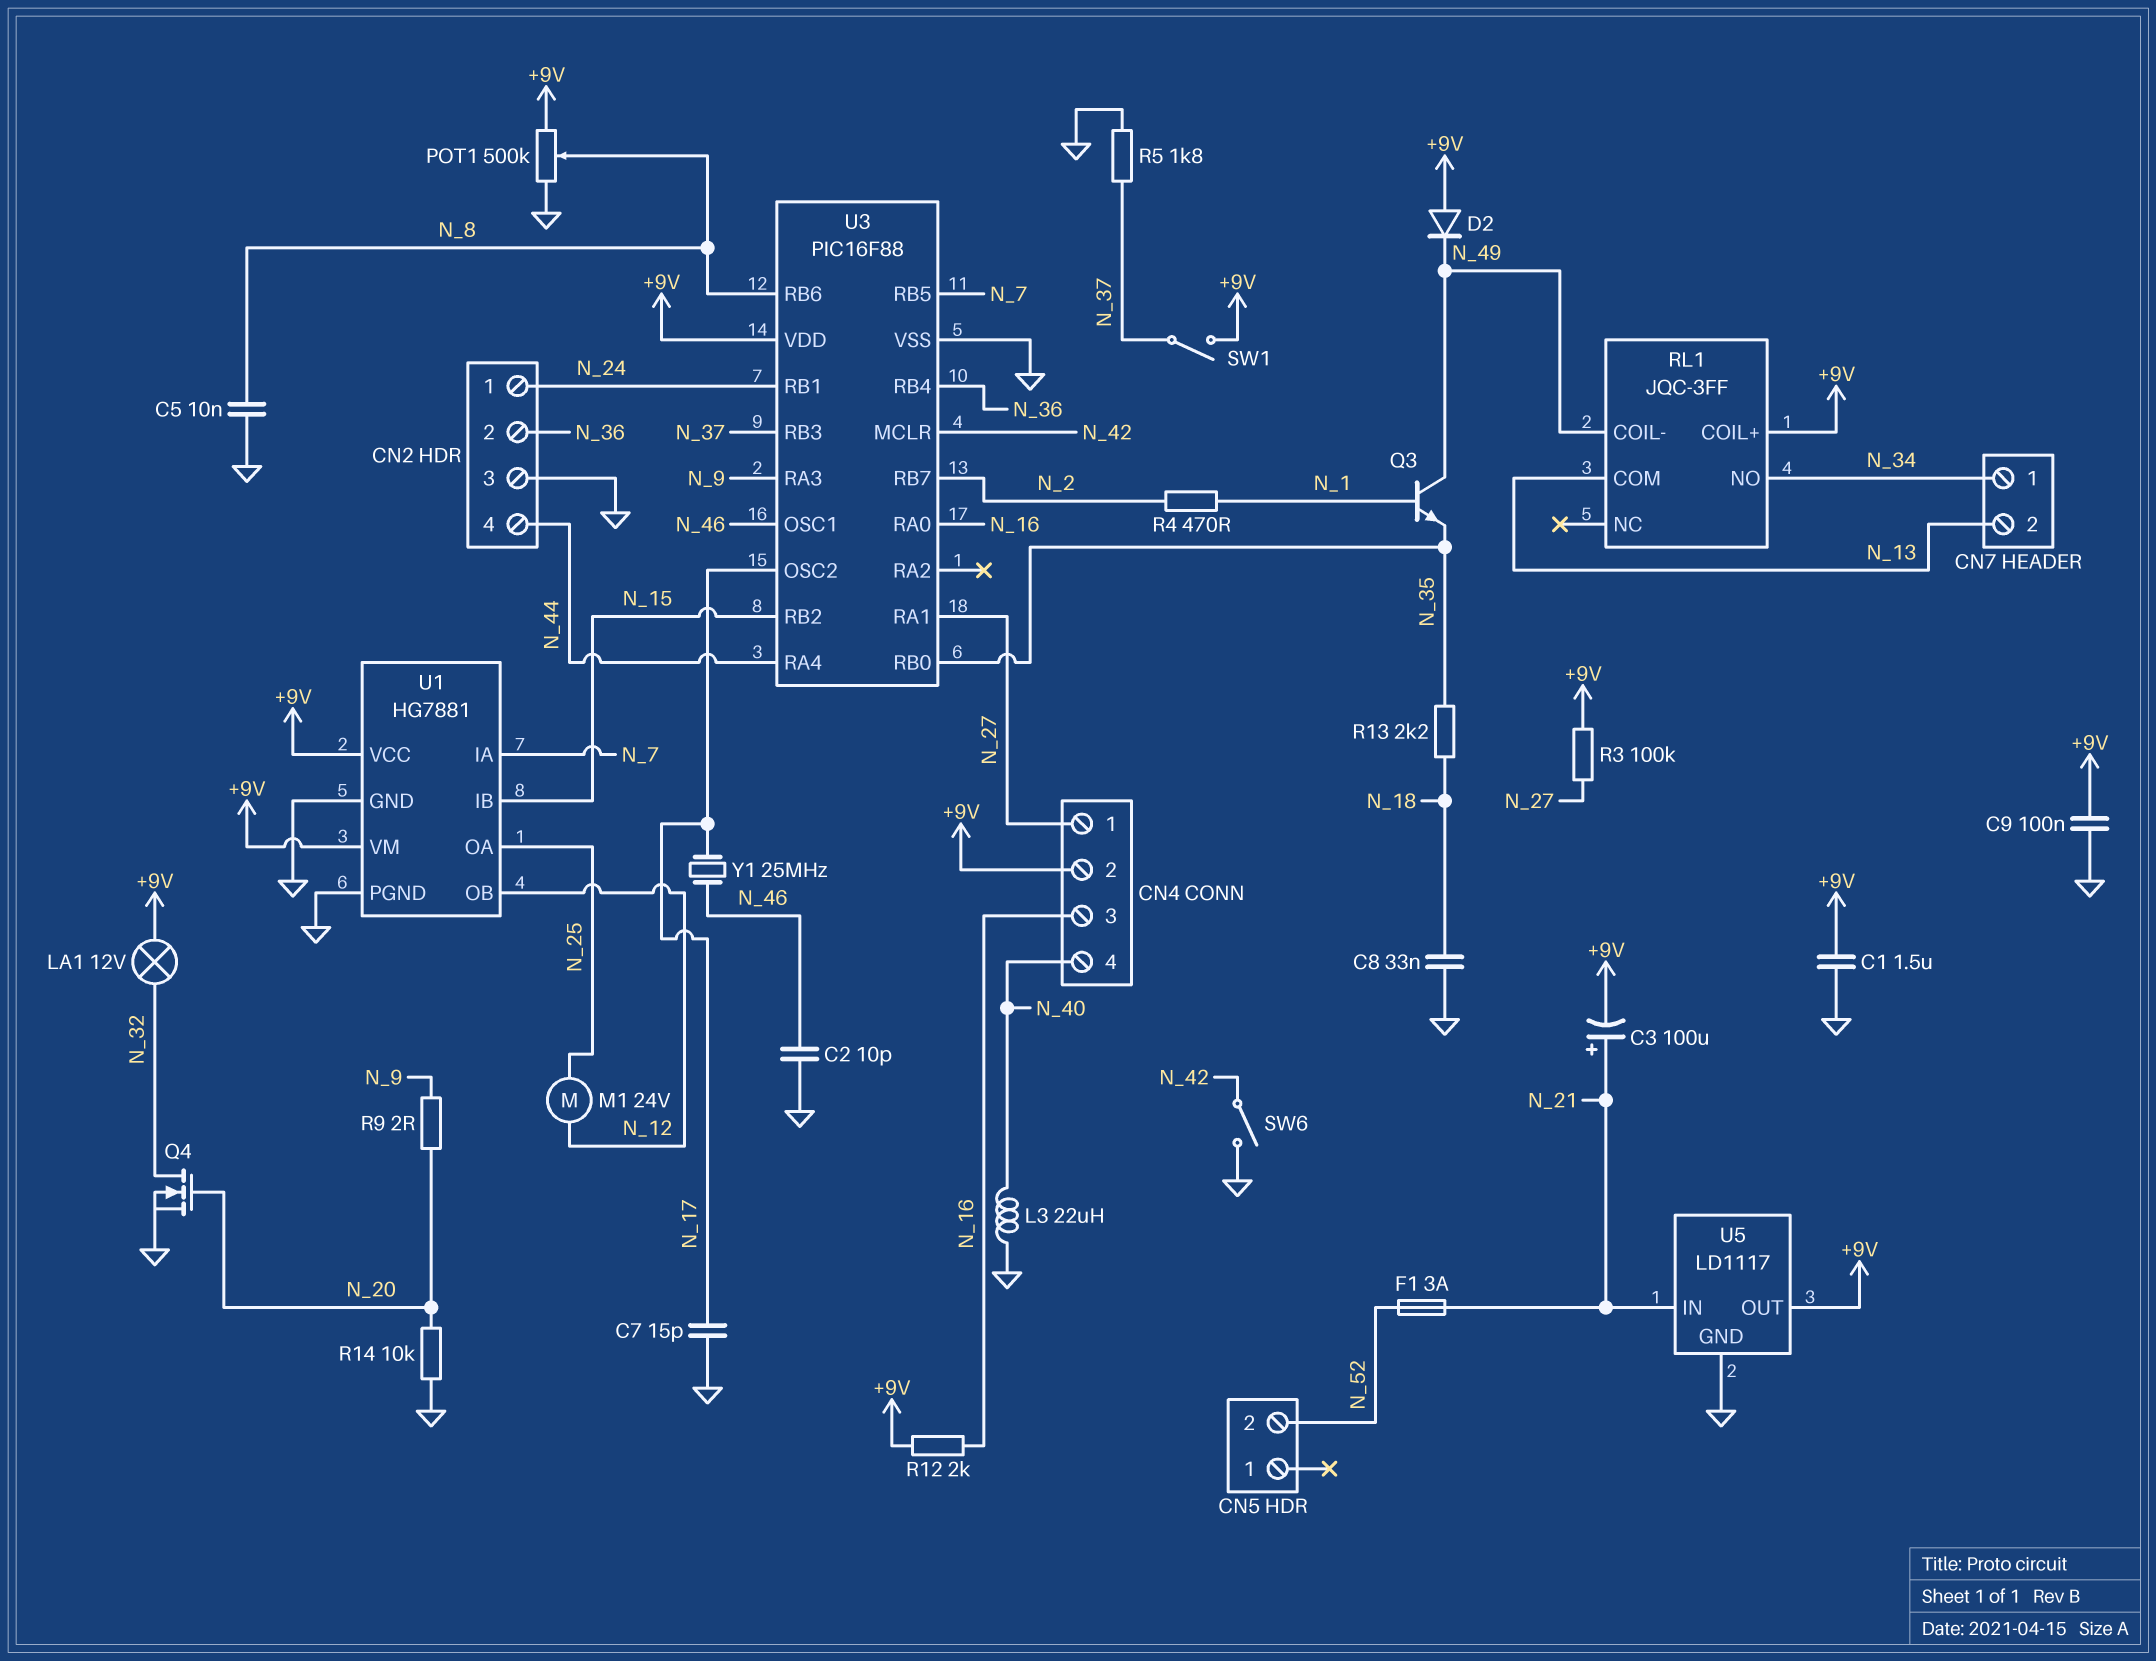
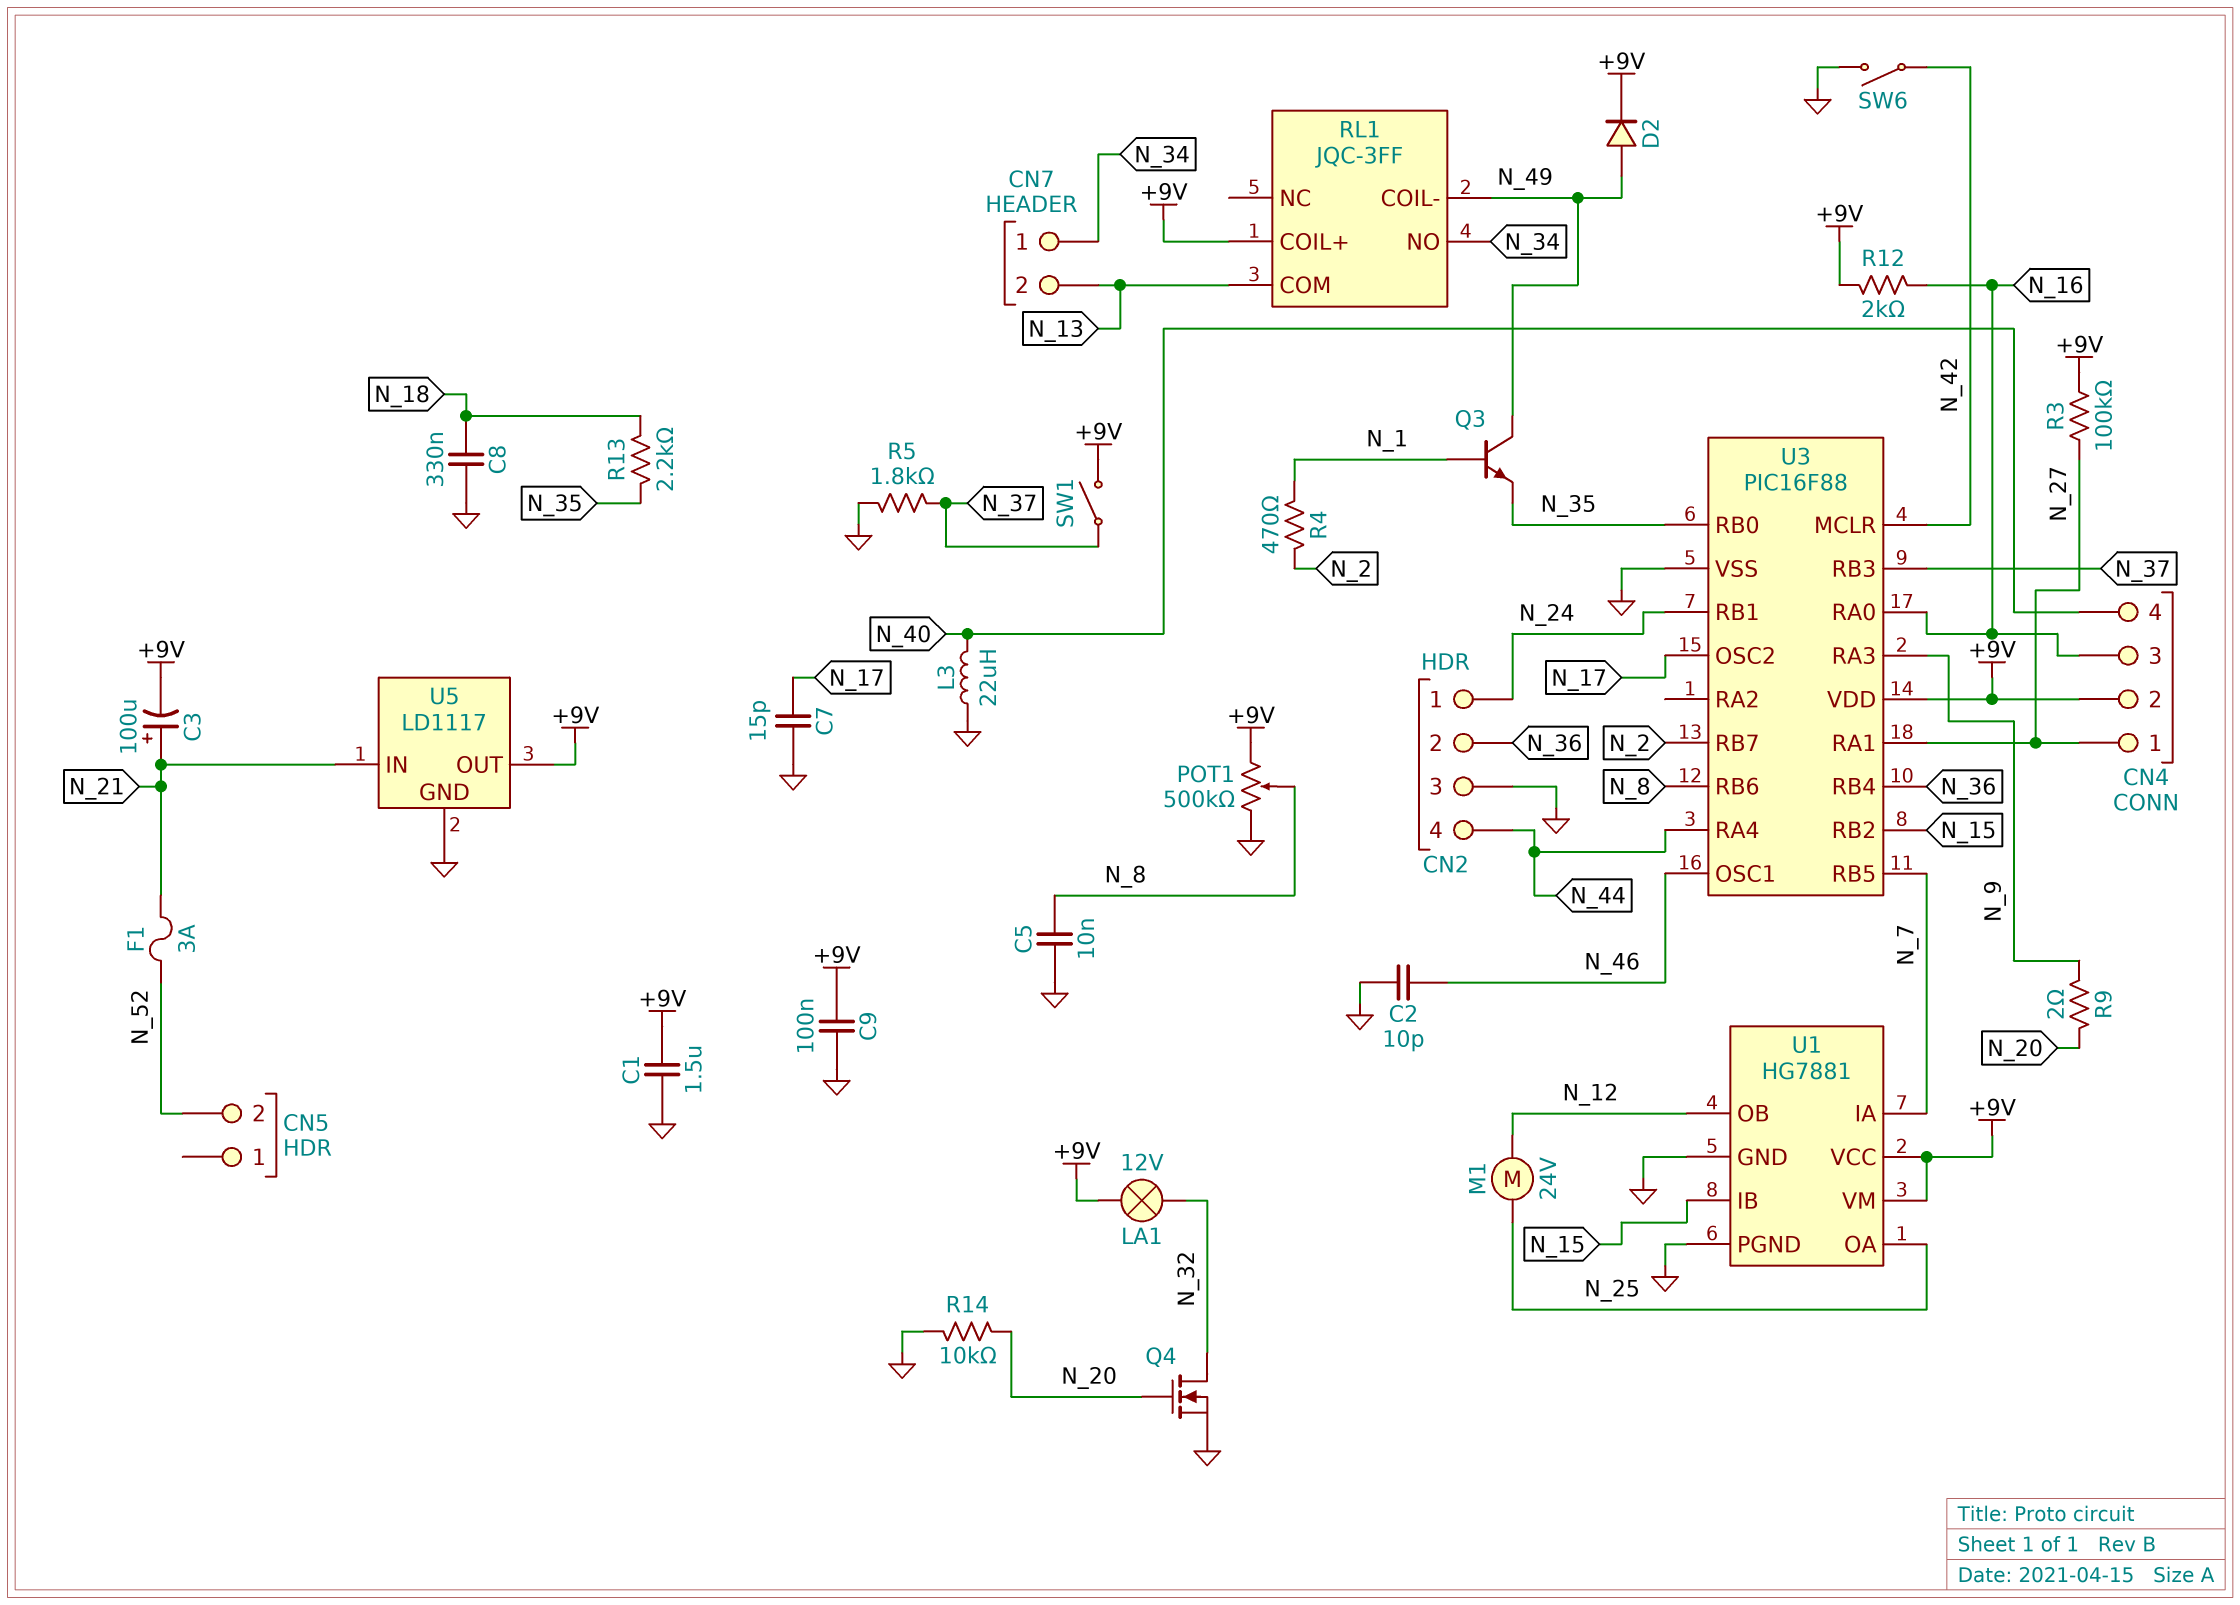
C8: 33nF (GND, N_18) -> 330nF (GND, N_18)
D2: diode (A +9V, K N_49) -> diode (A N_49, K +9V)
Y1: 25MHz (N_17, N_46) -> none

